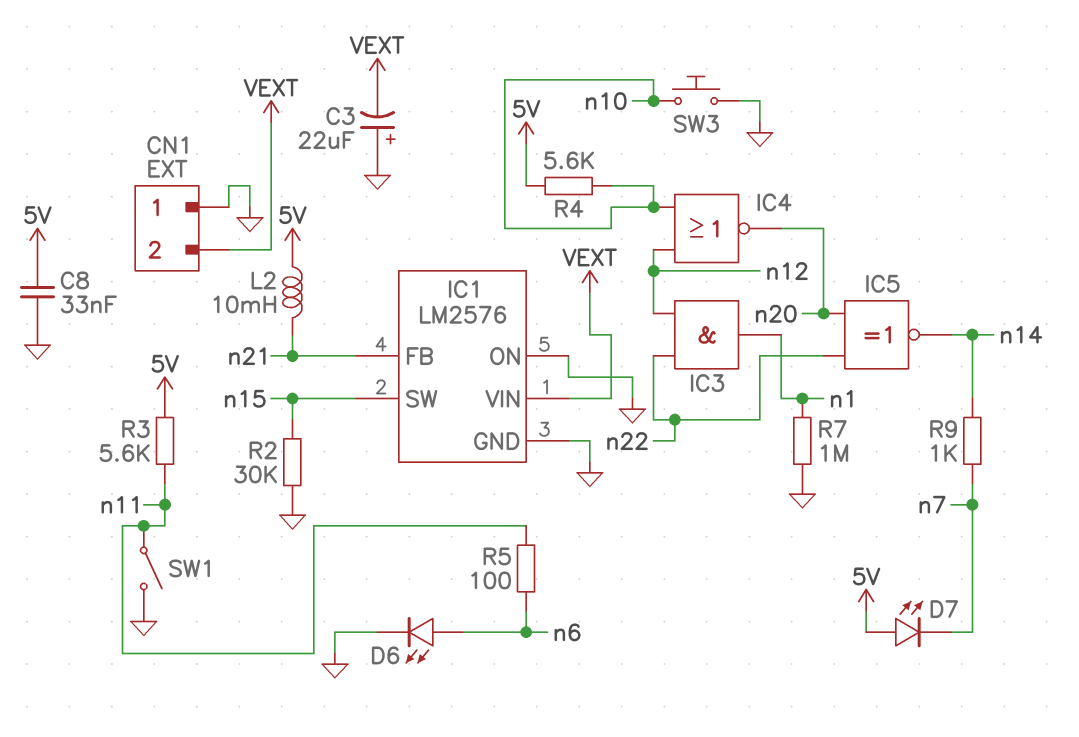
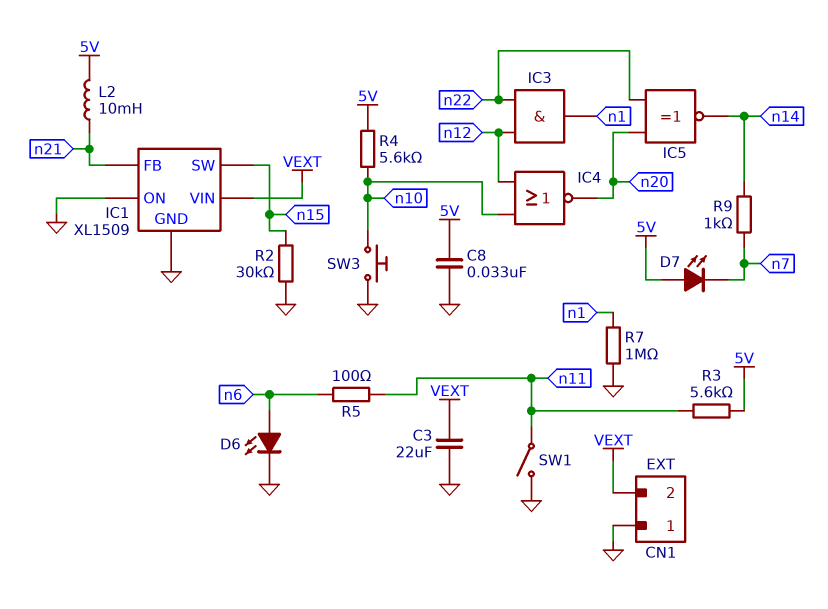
C3: 22uF (plus GND, minus VEXT) -> 22uF (GND, VEXT)
IC1: LM2576 -> XL1509

